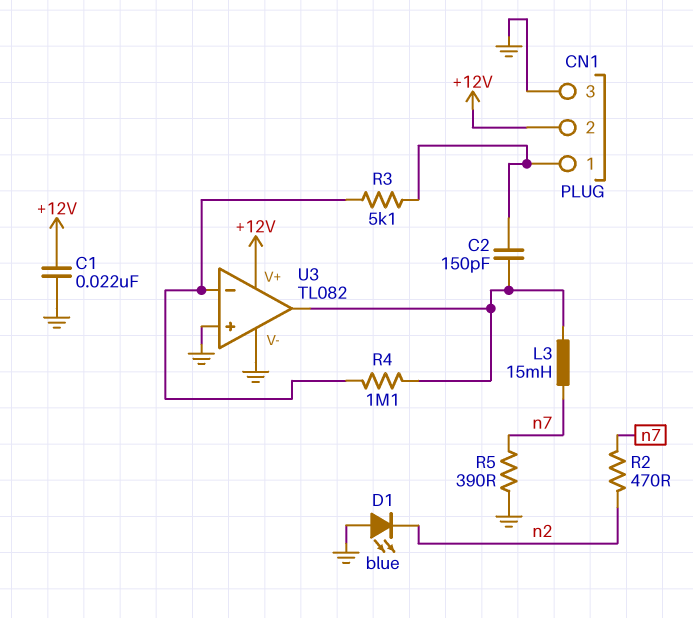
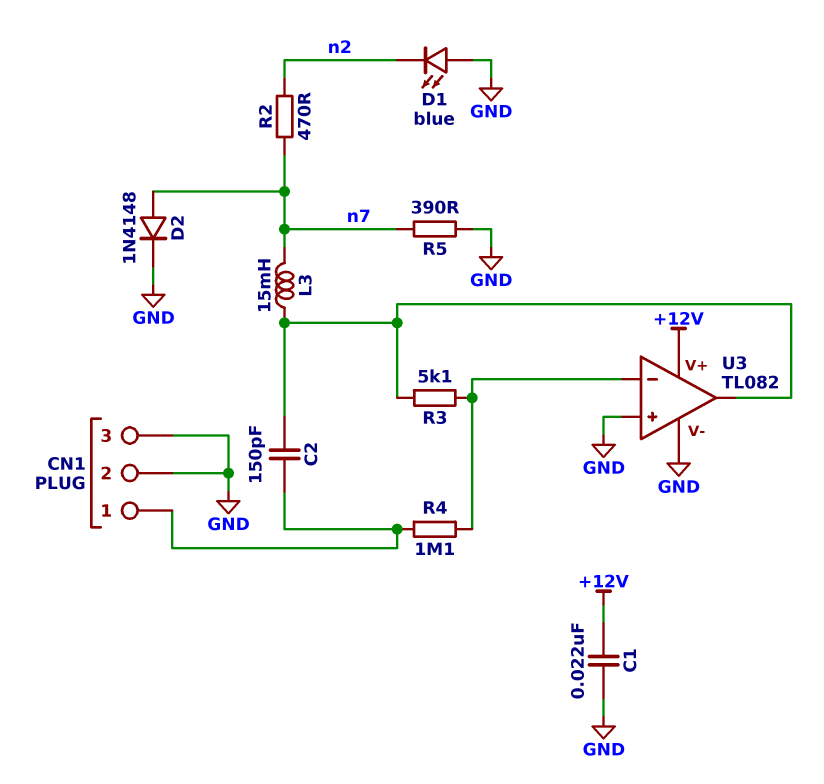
CN1 pin 2: +12V -> GND
D2: none -> diode 1N4148 (A n7, K GND)
R3: 5.1k (CN1/1, U3/in-) -> 5.1k (U3/in-, U3/out)
R4: 1.1M (U3/in-, U3/out) -> 1.1M (CN1/1, U3/in-)

